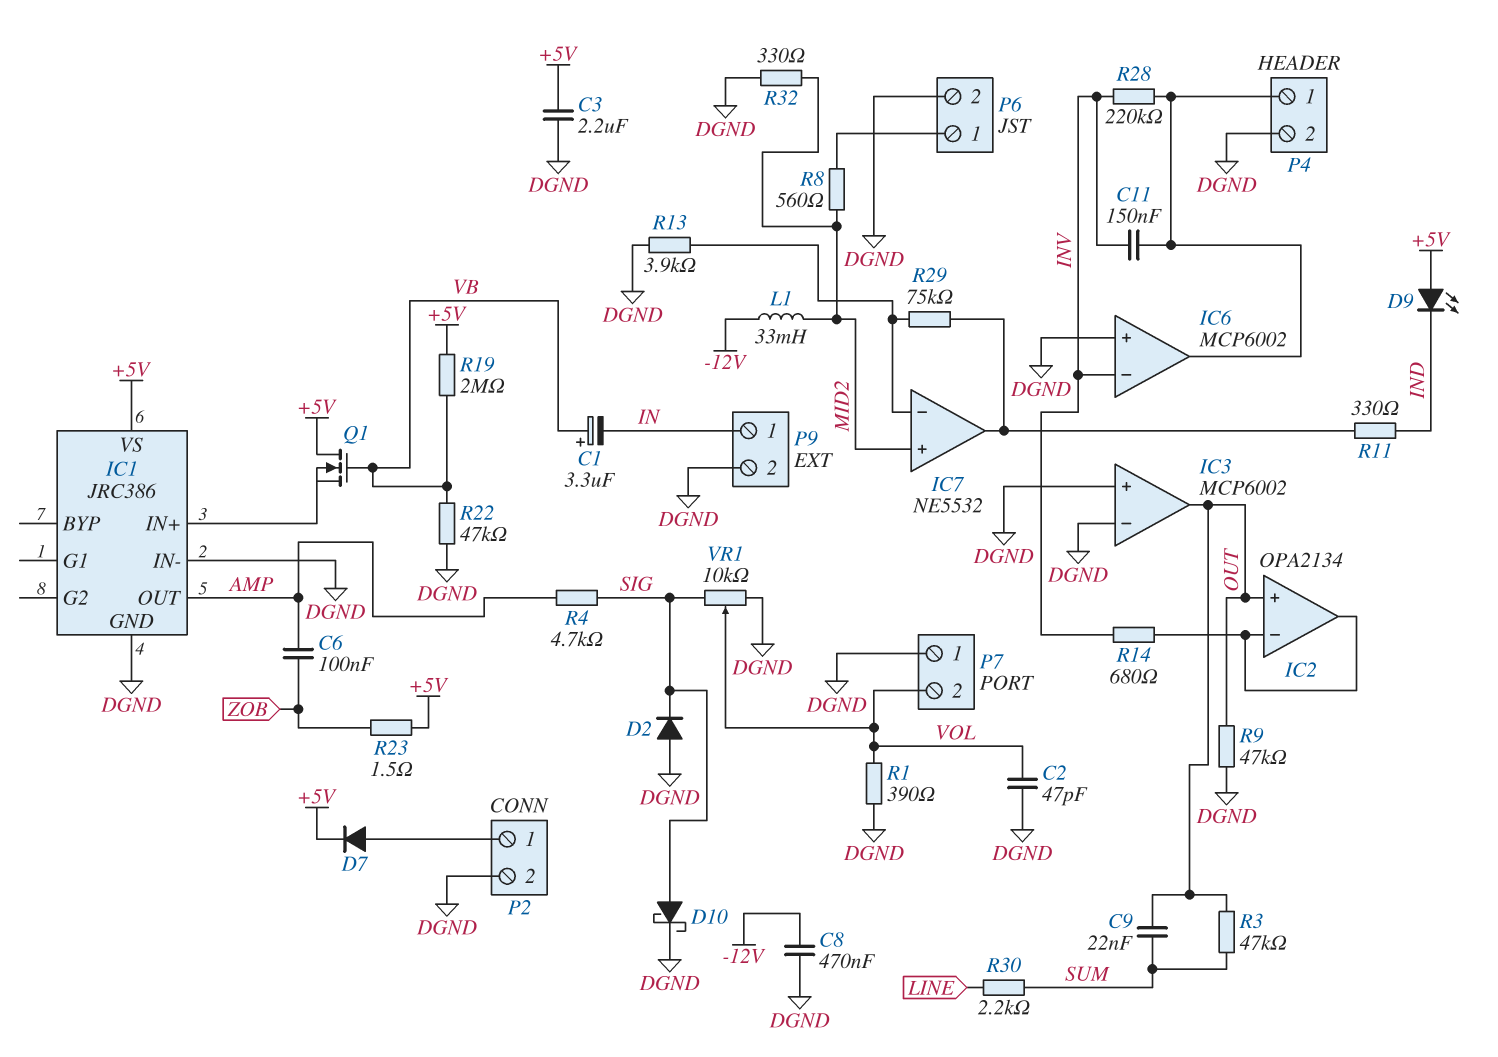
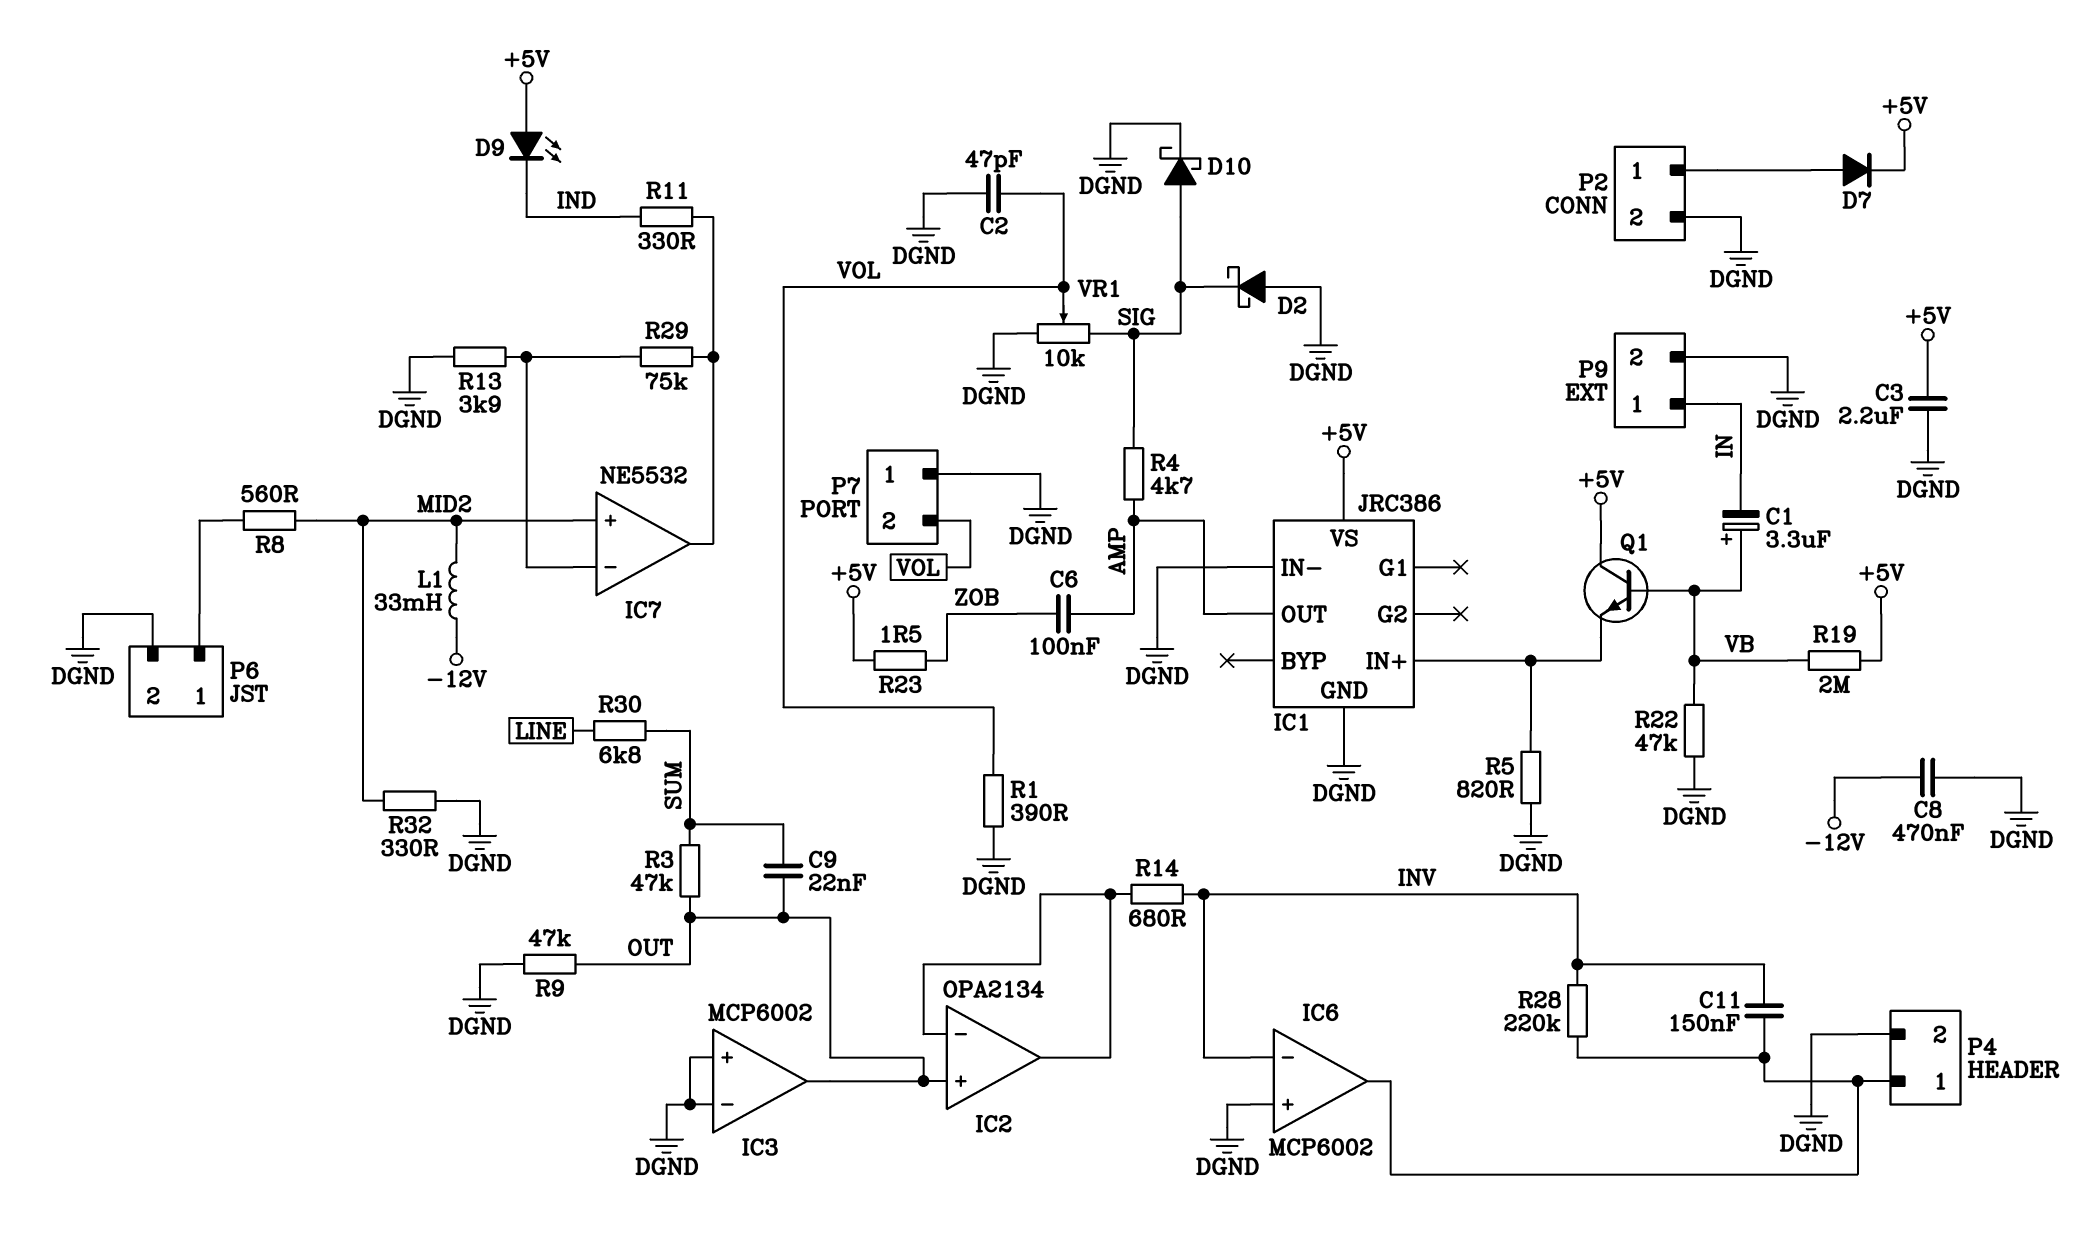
D2: diode (A DGND, K SIG) -> schottky (A DGND, K SIG)
Q1: NMOS (G VB, D +5V, S IC1/IN+) -> NPN (B VB, C +5V, E IC1/IN+)
R5: none -> 820 (DGND, IC1/IN+)
R30: 2.2k (LINE, SUM) -> 6.8k (LINE, SUM)

